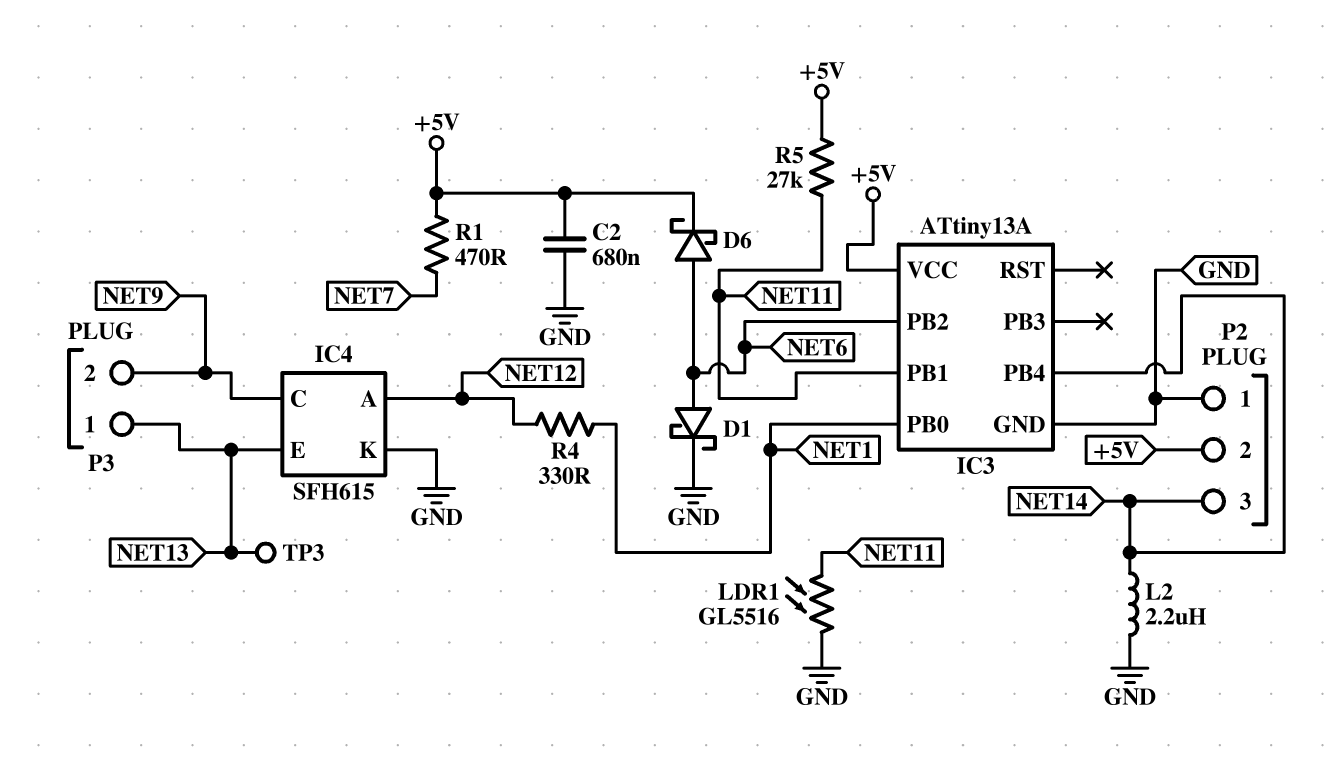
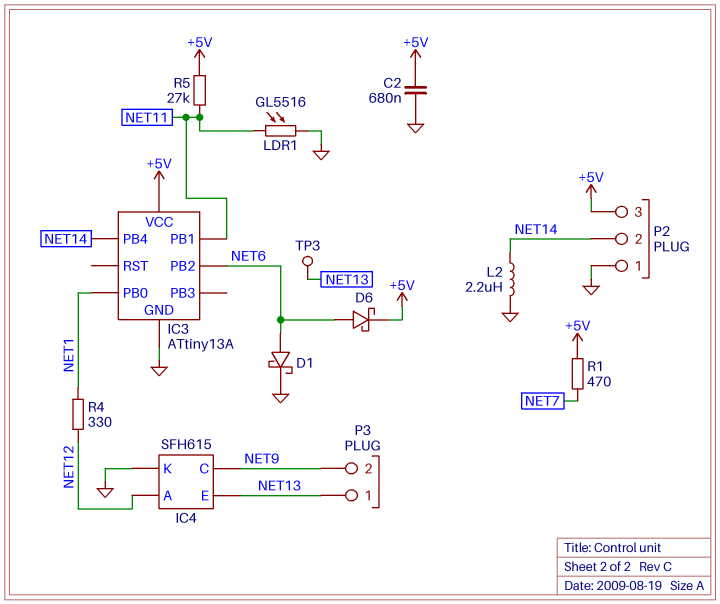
P2 pin 2: +5V -> NET14
P2 pin 3: NET14 -> +5V

